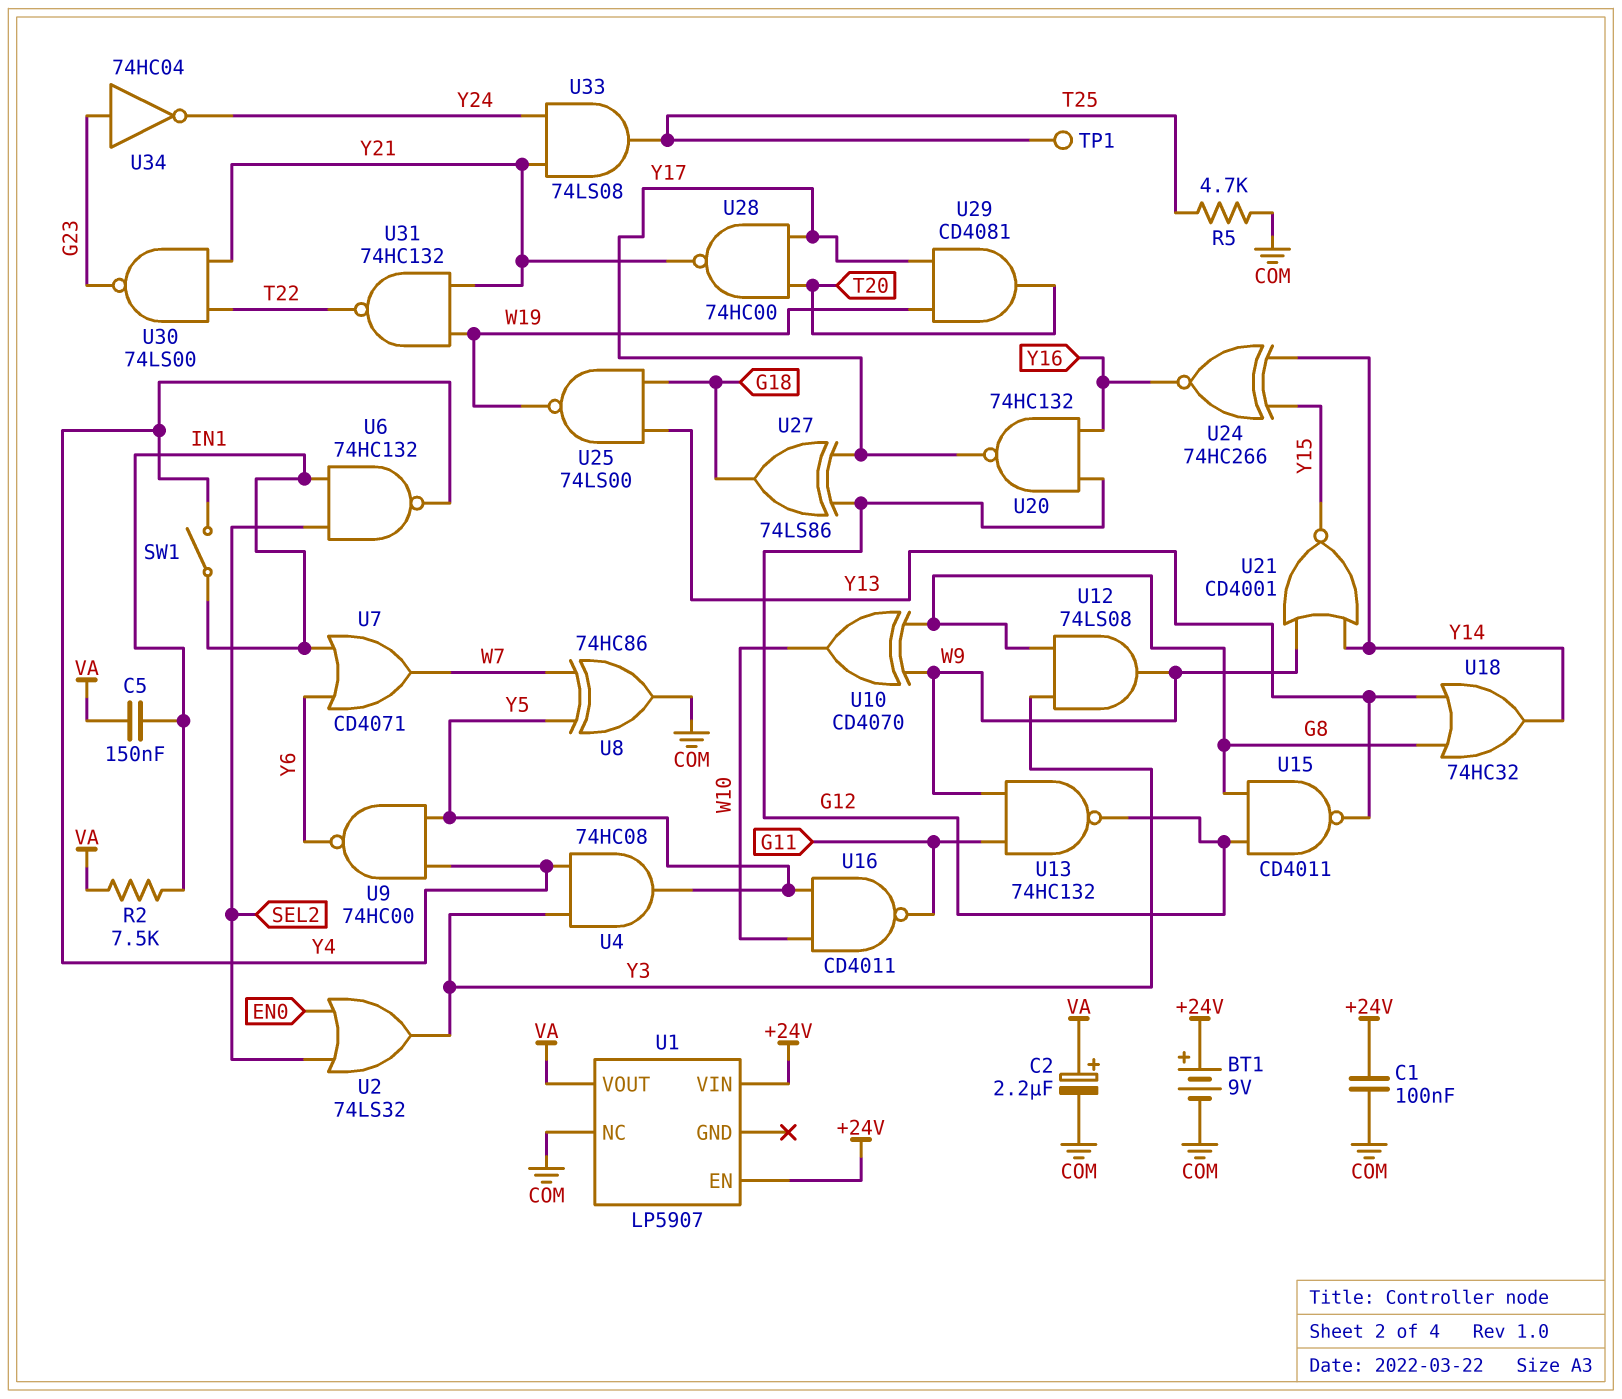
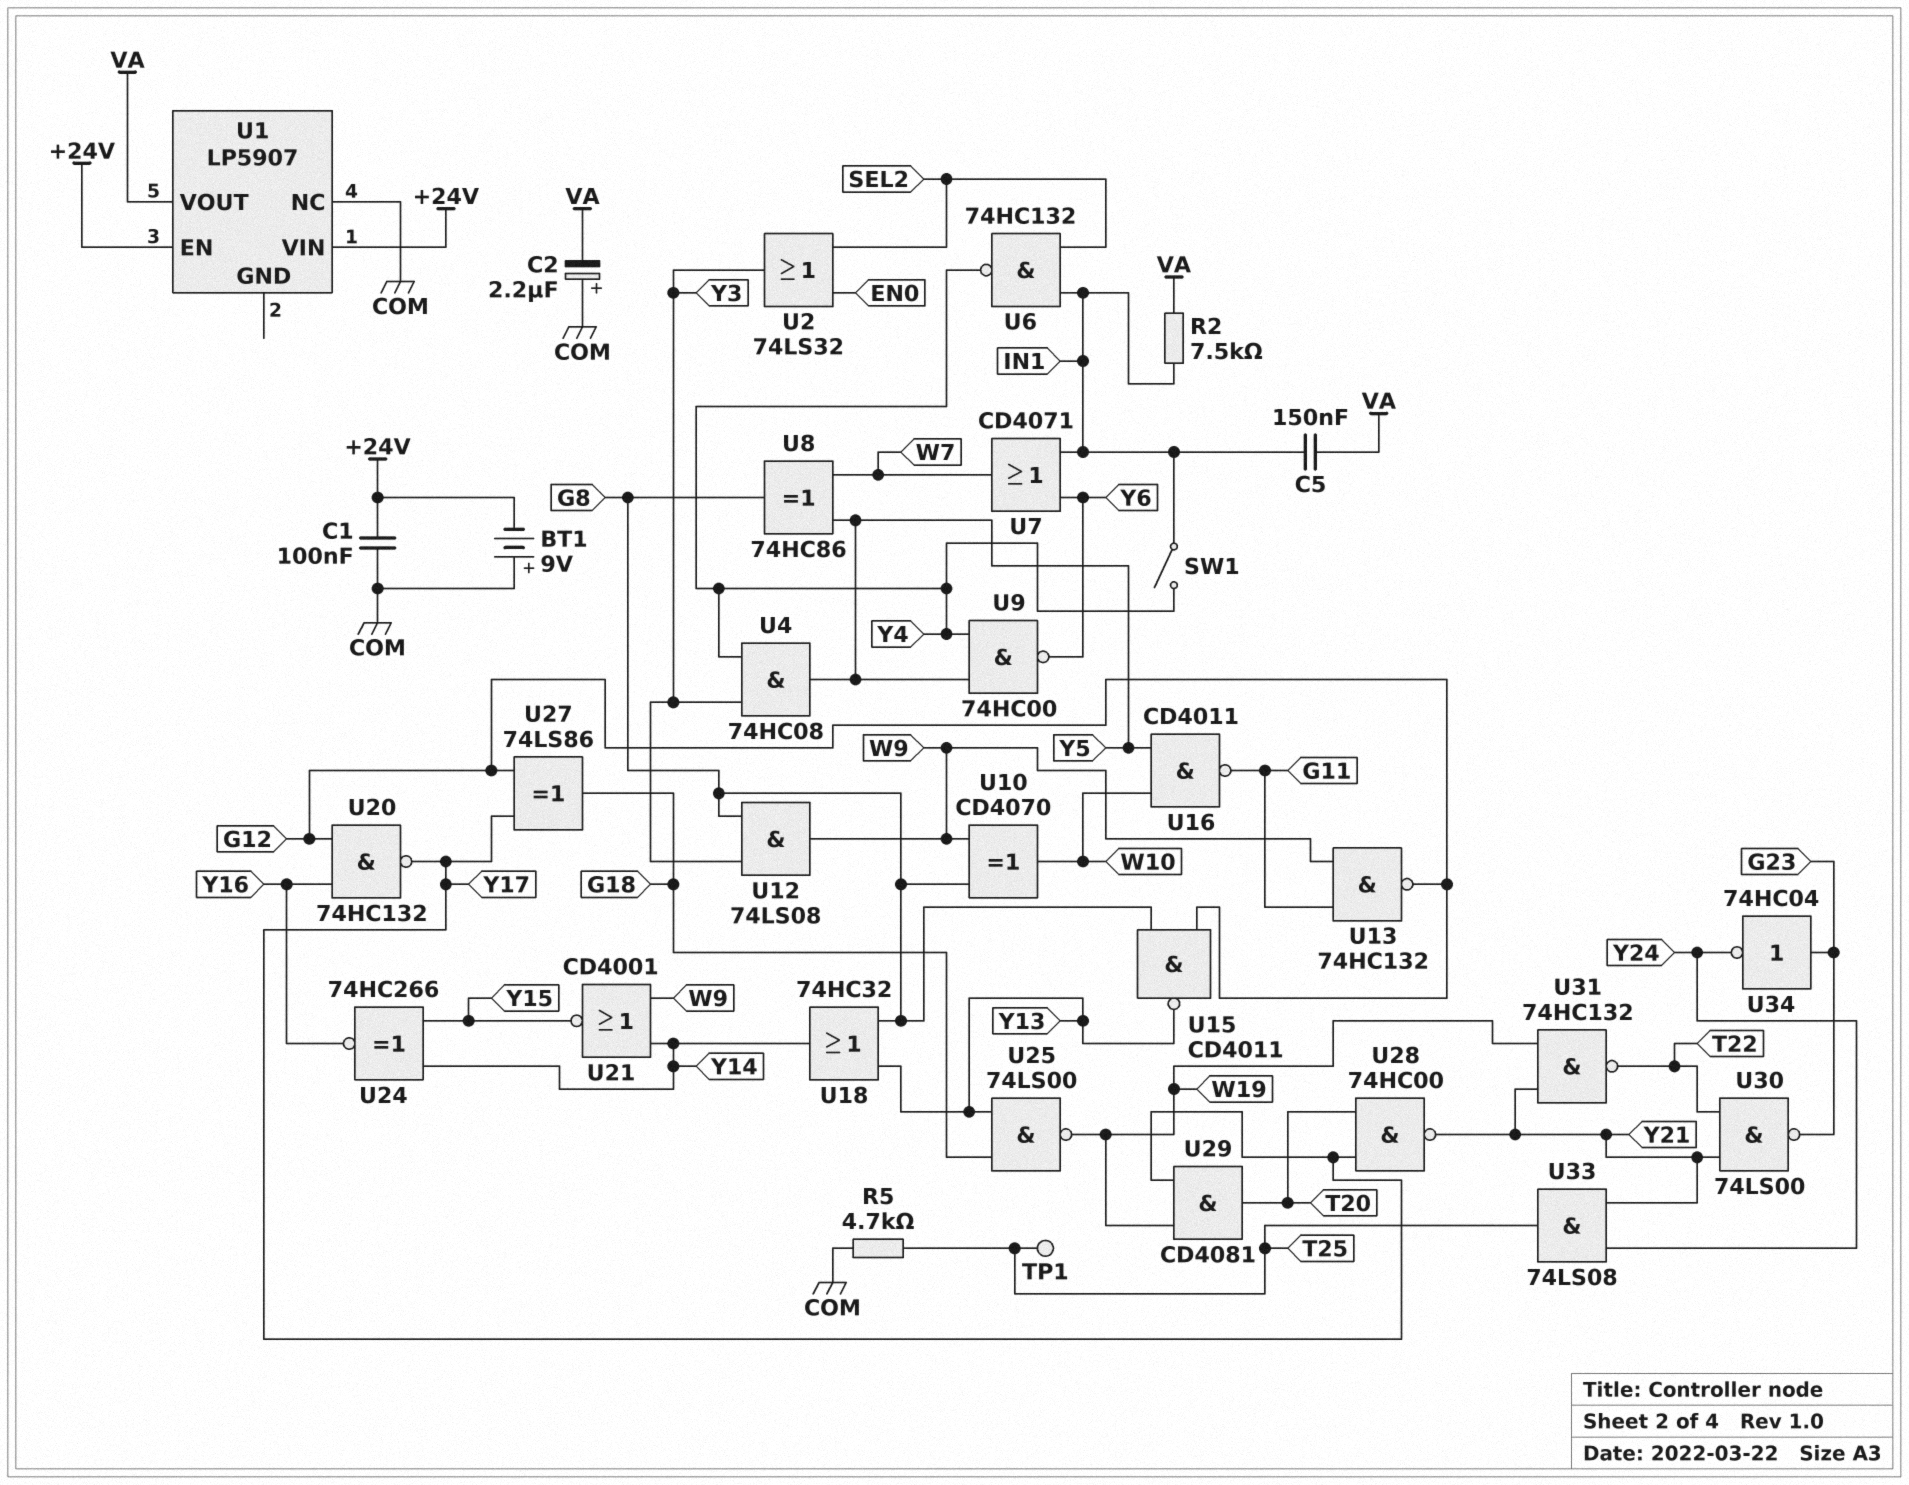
BT1: 9V (plus +24V, minus COM) -> 9V (plus COM, minus +24V)
C2: 2.2uF (plus VA, minus COM) -> 2.2uF (plus COM, minus VA)
U8: XOR 74HC86 (in W7, in Y5, out COM) -> XOR 74HC86 (in W7, in Y5, out G8)

